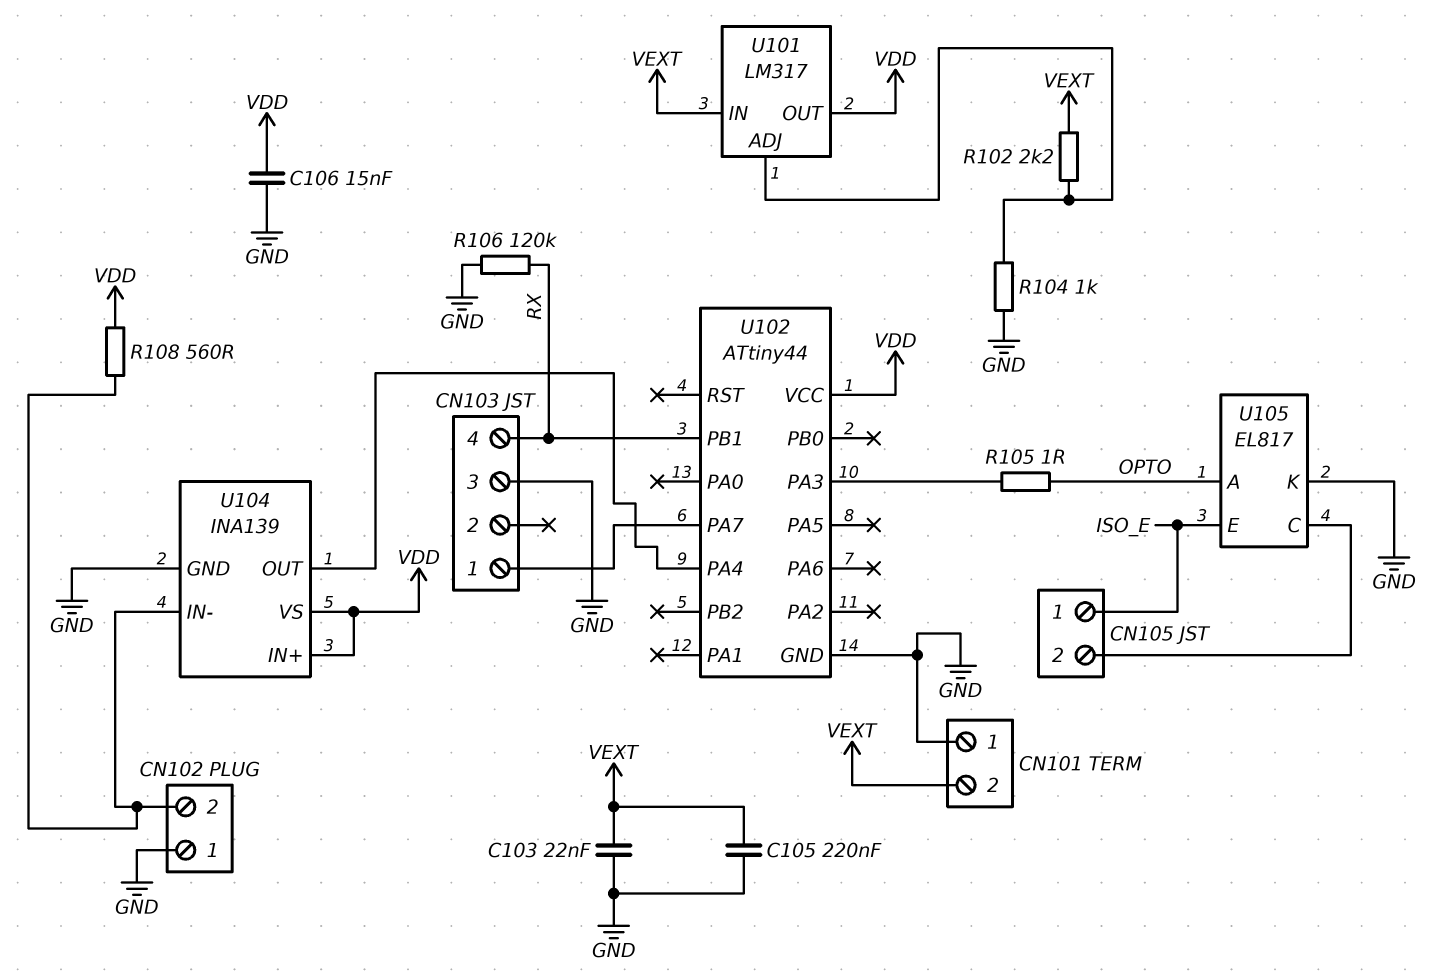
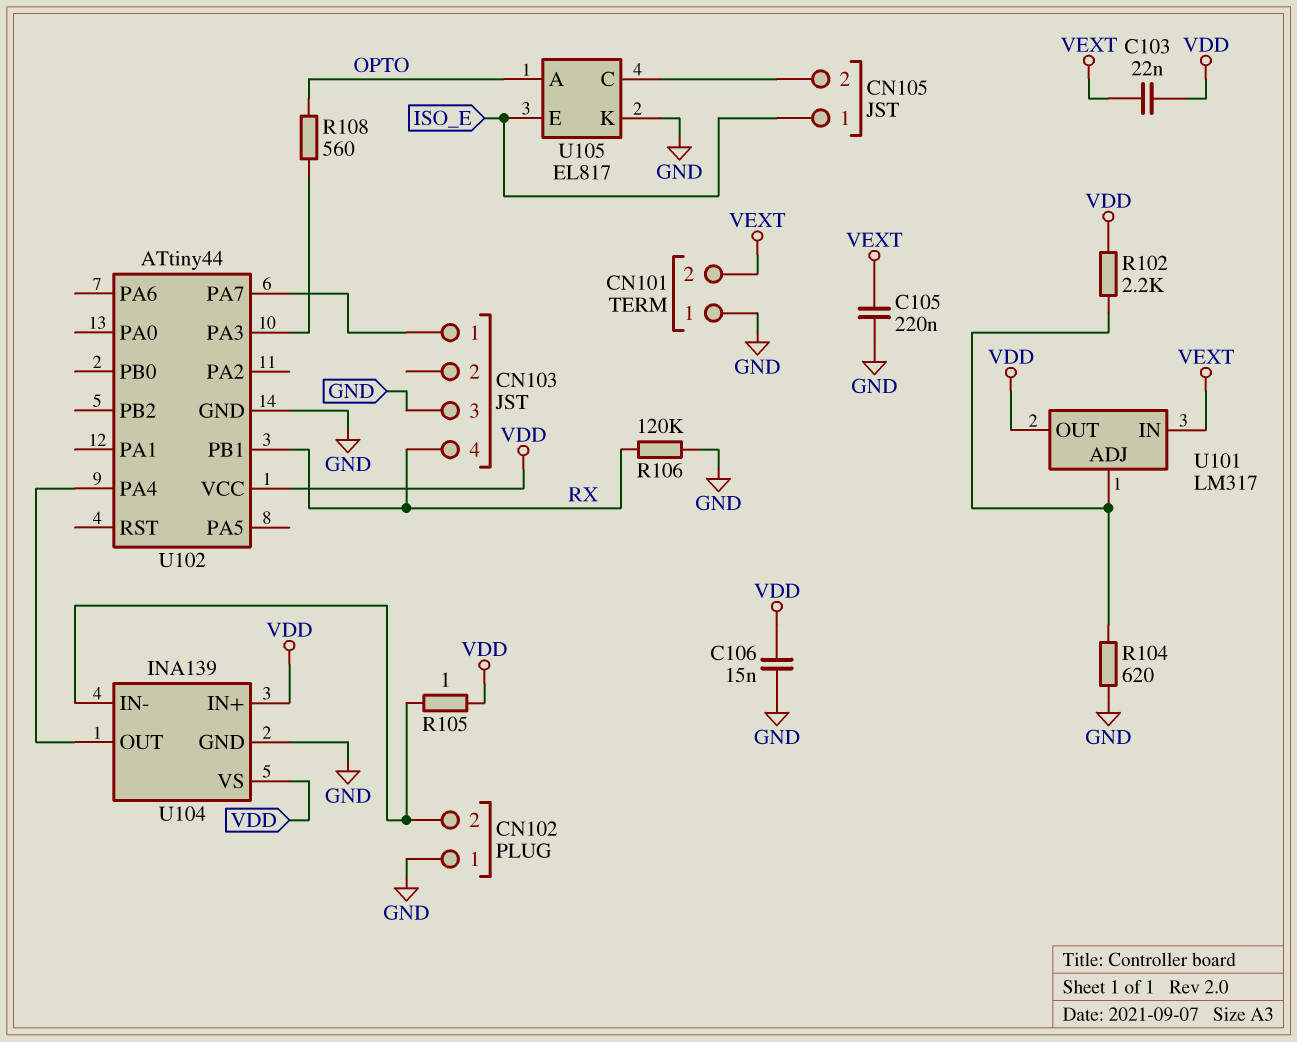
C103: 22nF (GND, VEXT) -> 22nF (VDD, VEXT)
R102: 2.2k (U101/ADJ, VEXT) -> 2.2k (U101/ADJ, VDD)
R104: 1k (GND, U101/ADJ) -> 620 (GND, U101/ADJ)
R105: 1 (OPTO, U102/PA3) -> 1 (CN102/2, VDD)
R108: 560 (CN102/2, VDD) -> 560 (OPTO, U102/PA3)

